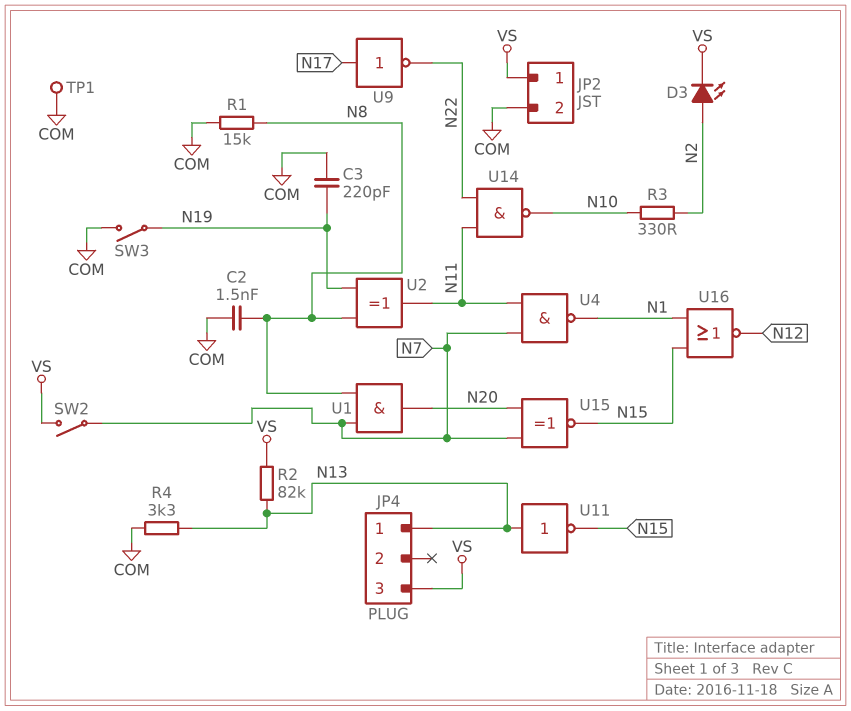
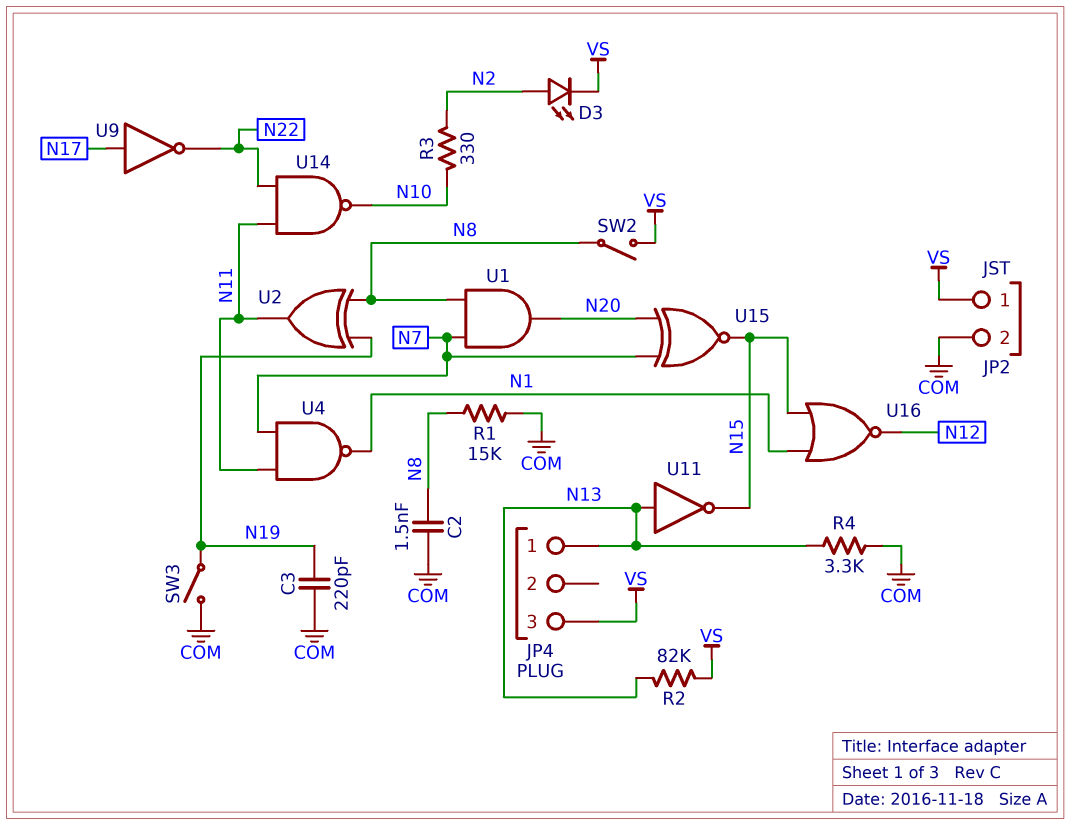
SW2: switch (N7, VS) -> switch (N8, VS)
TP1: test point (COM) -> none

